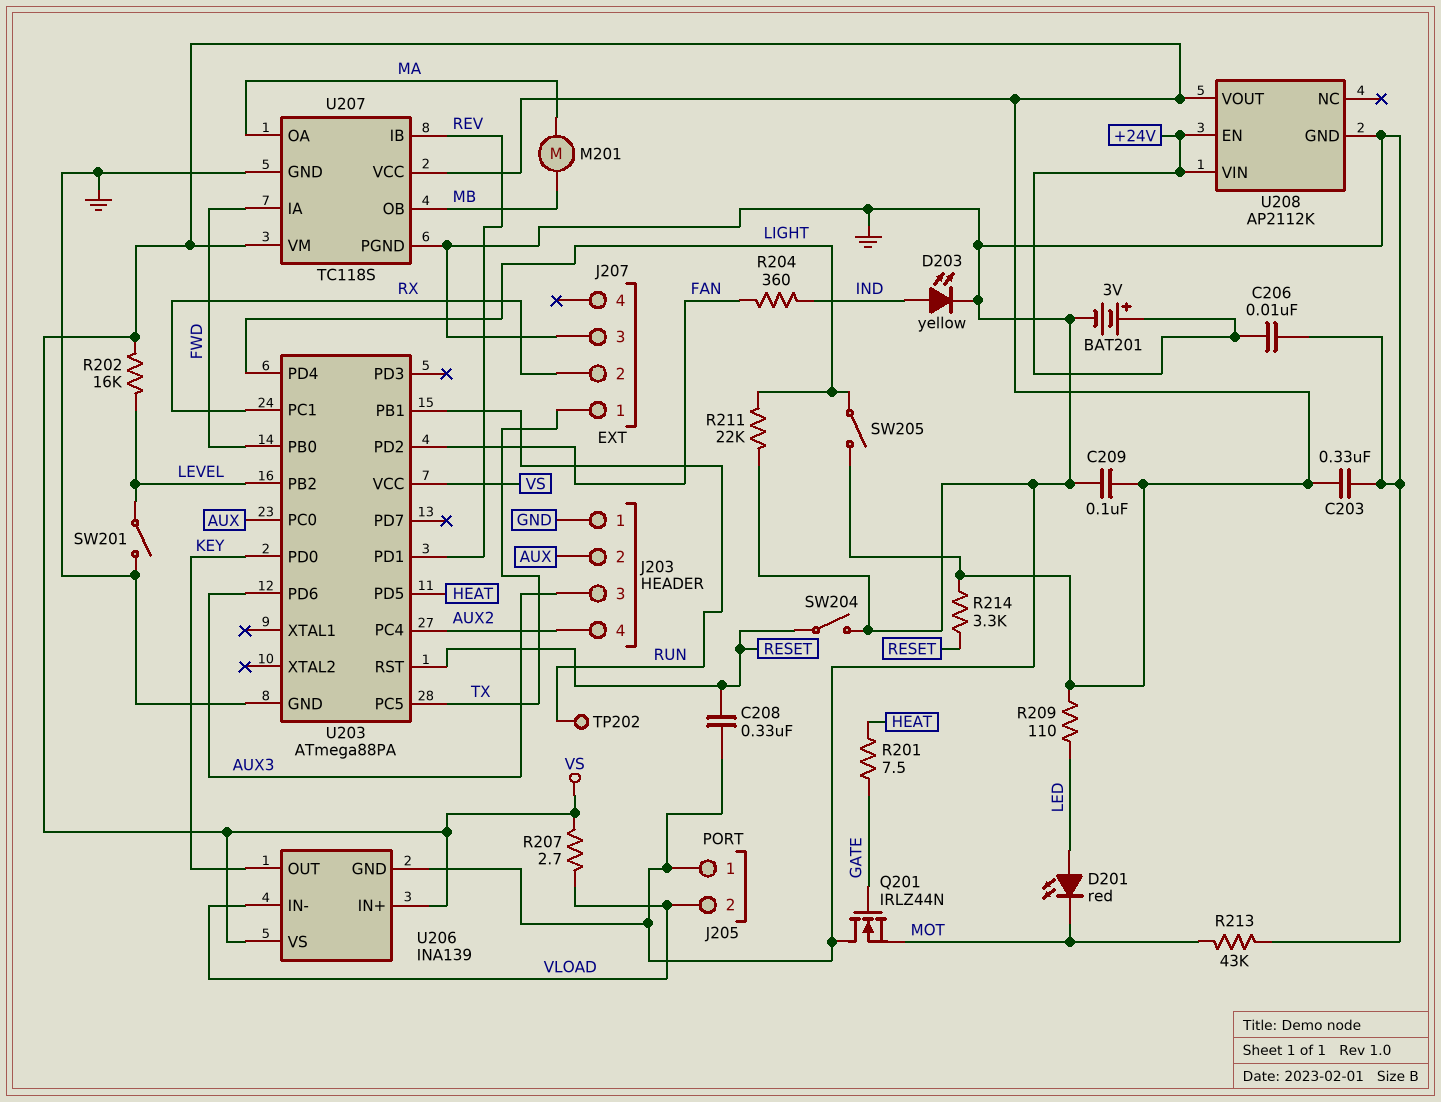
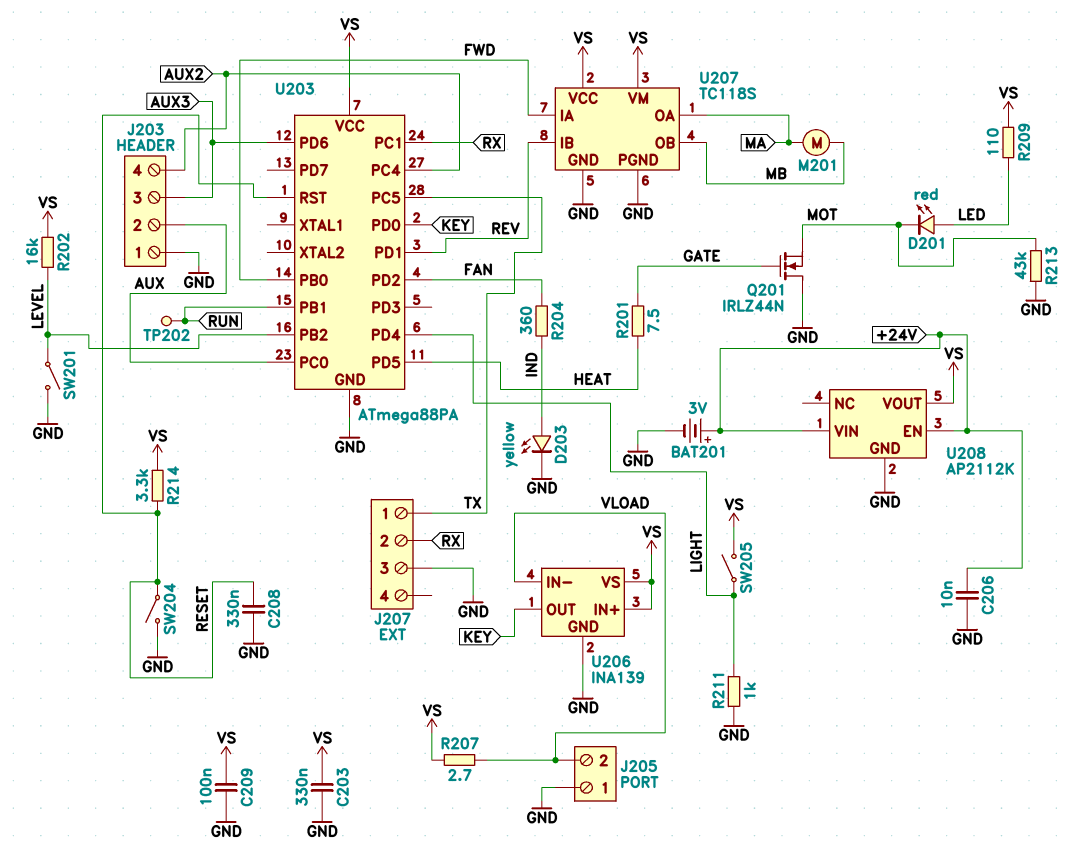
R211: 22k (GND, LIGHT) -> 1k (GND, LIGHT)

